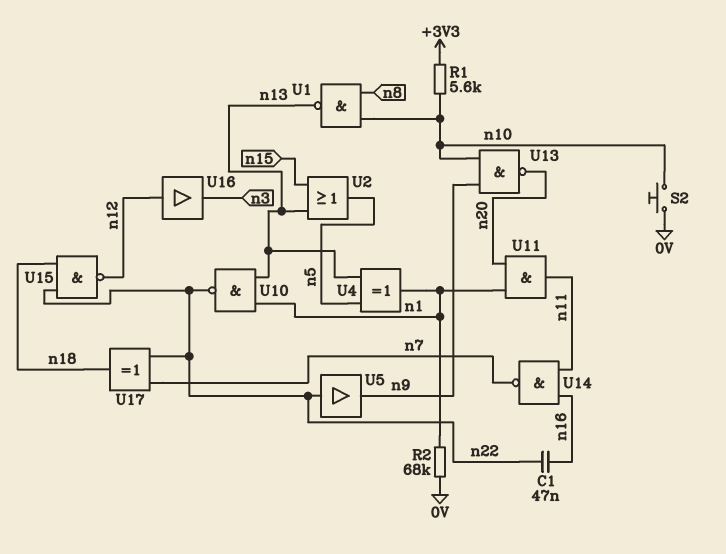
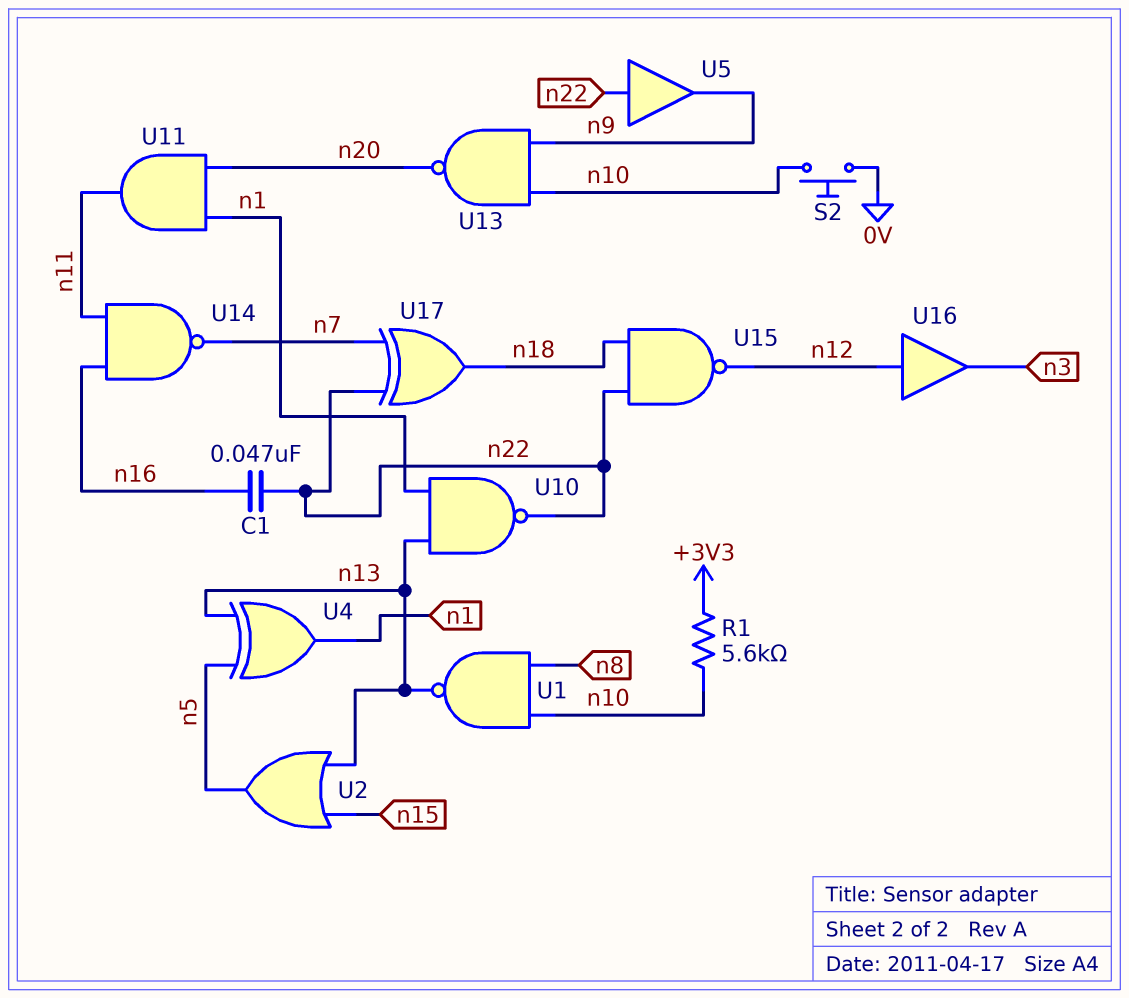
R2: 68k (0V, n1) -> none

